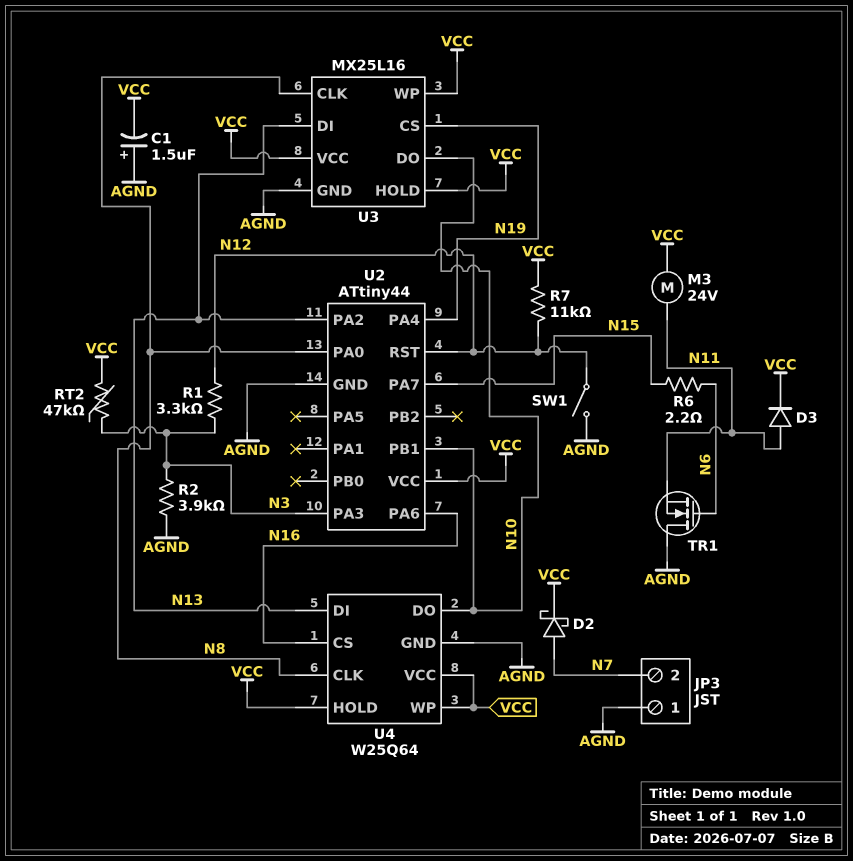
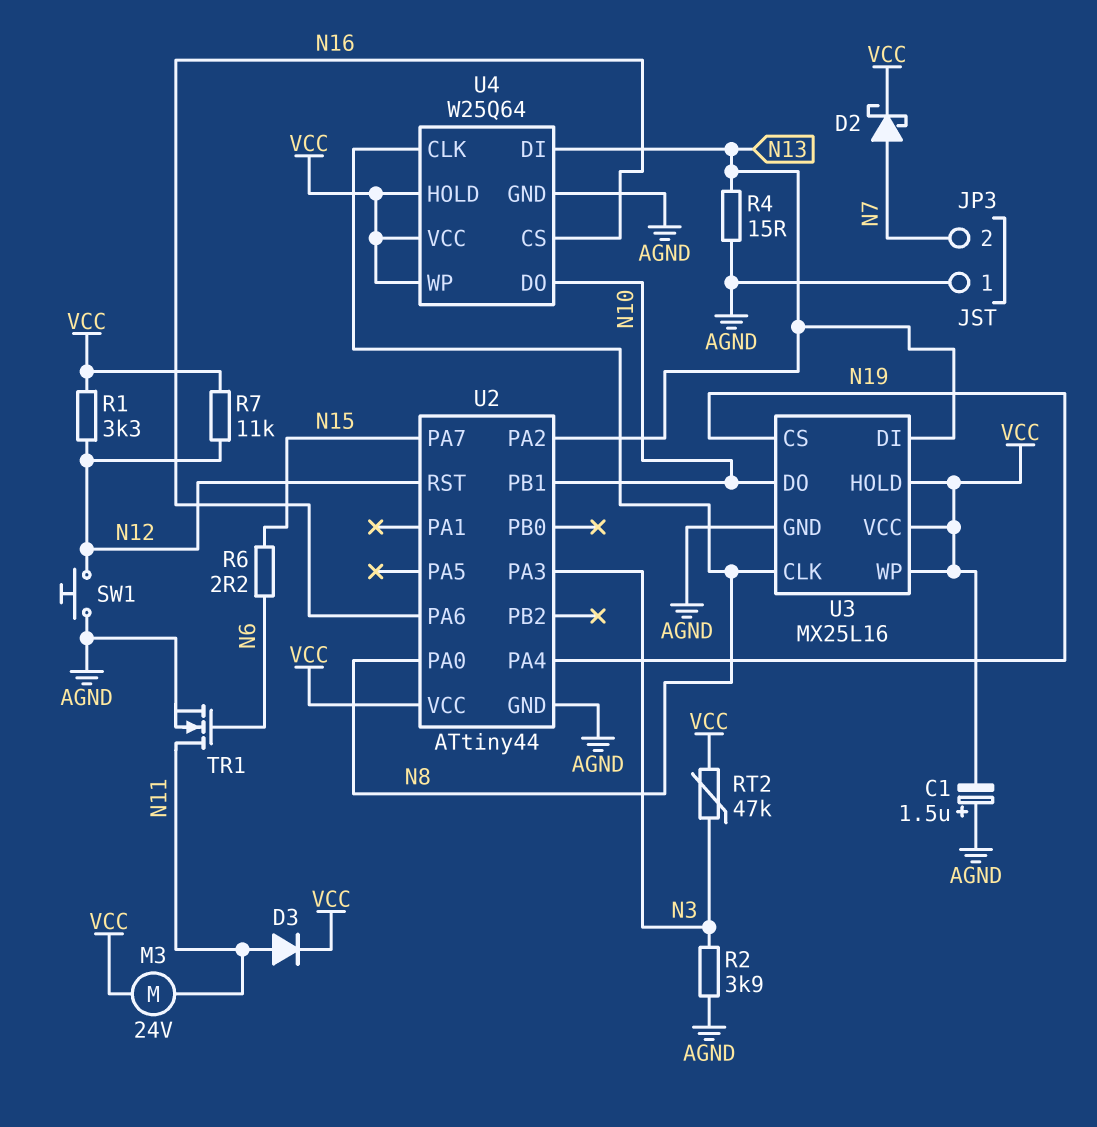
R1: 3.3k (N3, N12) -> 3.3k (N12, VCC)
R4: none -> 15 (AGND, N13)
SW1: switch (AGND, N12) -> button (AGND, N12)
TR1: NMOS (G N6, D AGND, S N11) -> NMOS (G N6, D N11, S AGND)

